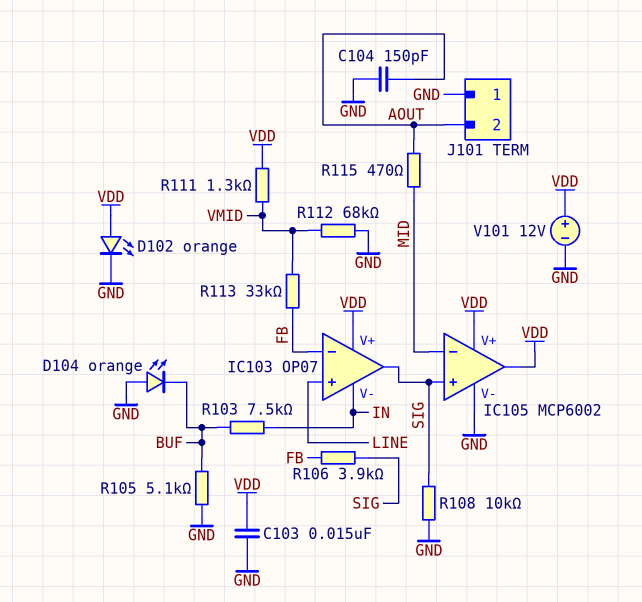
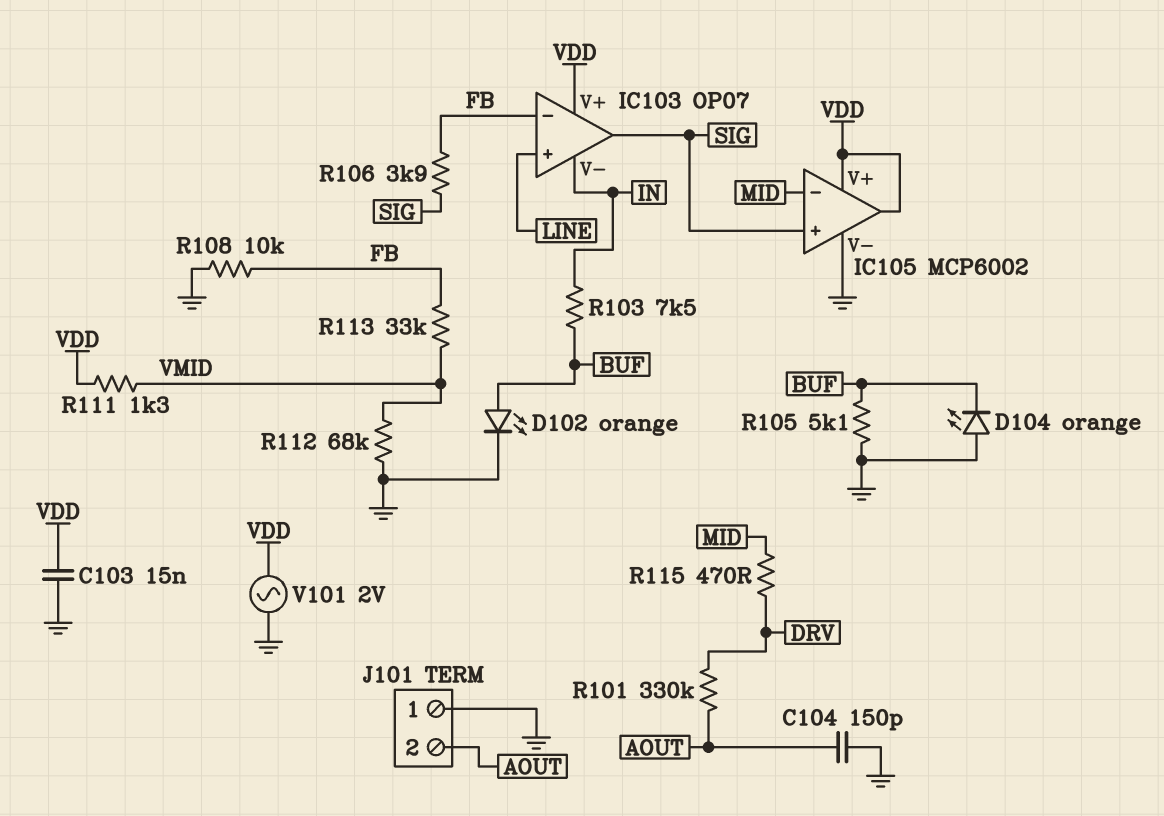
D102: LED orange (A VDD, K GND) -> LED orange (A BUF, K GND)
R101: none -> 330k (AOUT, DRV)
R108: 10k (GND, SIG) -> 10k (FB, GND)
R115: 470 (AOUT, MID) -> 470 (DRV, MID)
V101: 12V (plus VDD, minus GND) -> AC 2V (GND, VDD)

